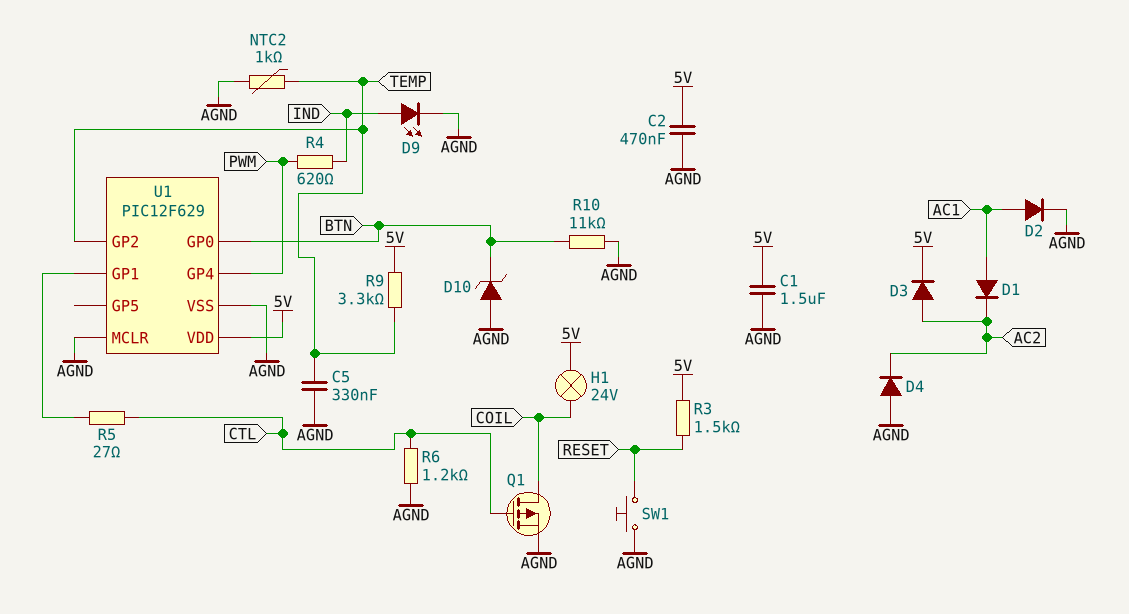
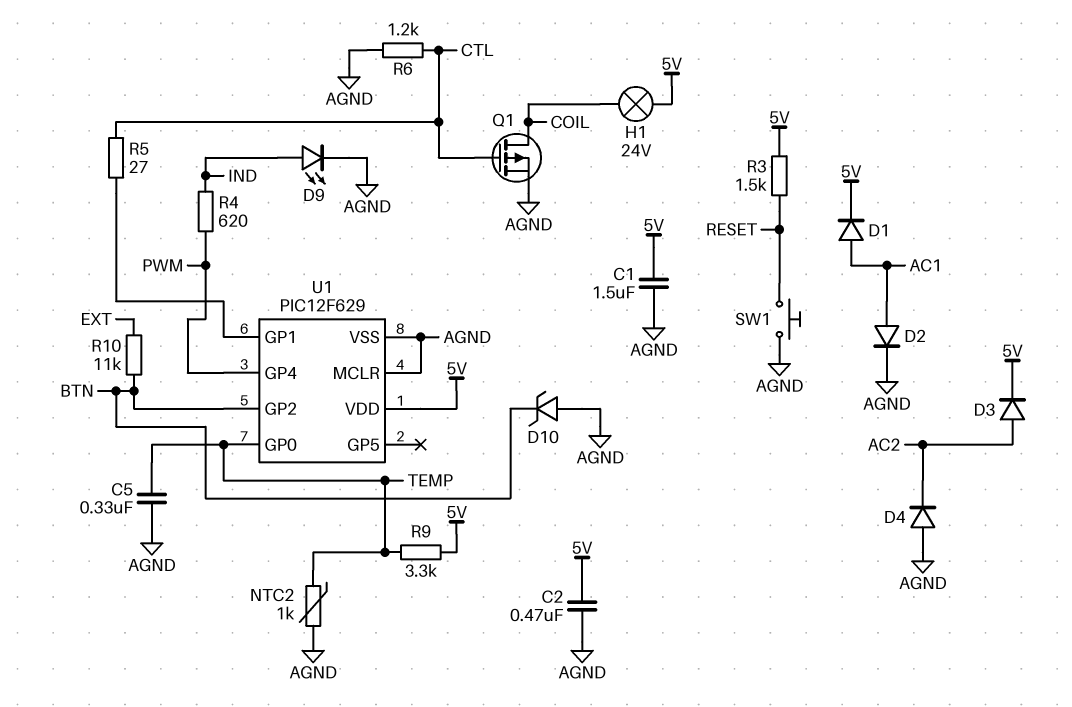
D1: diode (A AC1, K AC2) -> diode (A AC1, K 5V)
R10: 11k (AGND, BTN) -> 11k (BTN, EXT)
U1 pin GP0: BTN -> TEMP
U1 pin GP2: TEMP -> BTN

